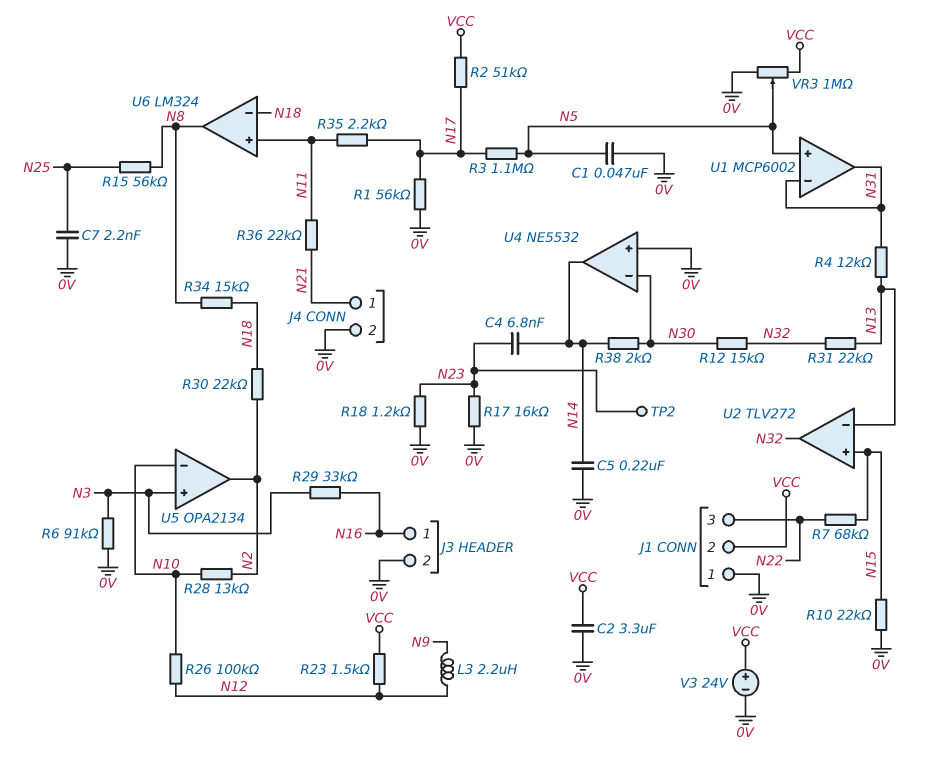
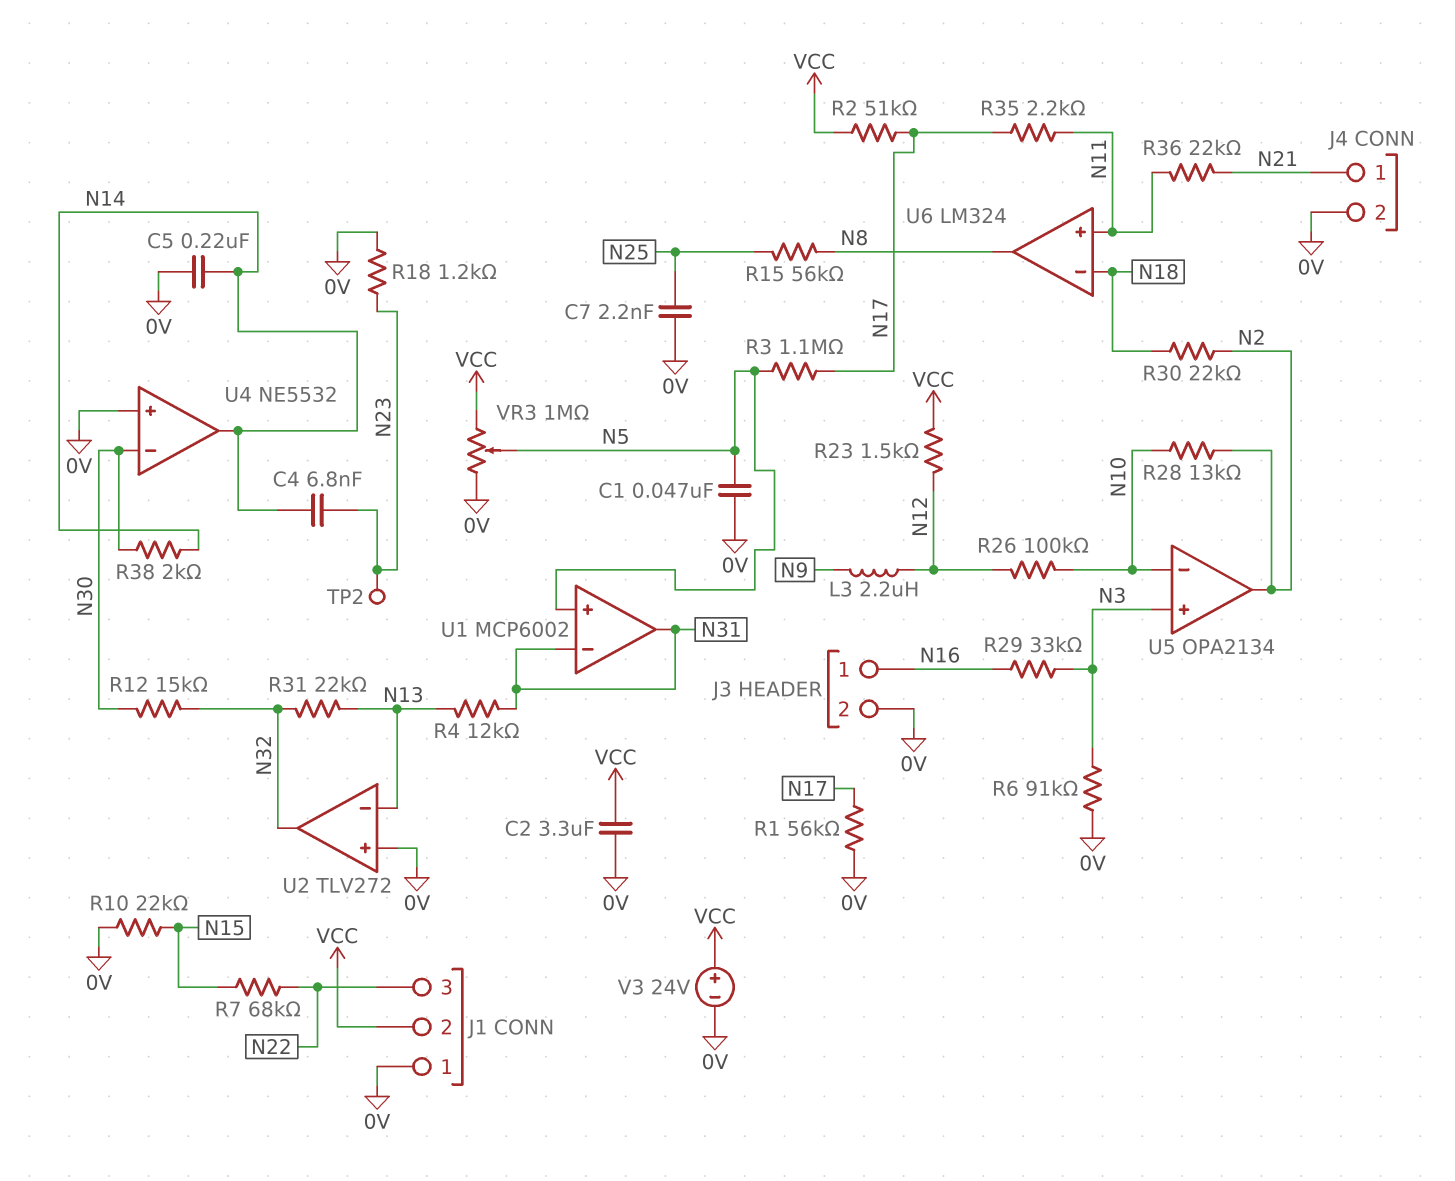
R17: 16k (0V, N23) -> none
R34: 15k (N8, N18) -> none
U2 pin in+: N15 -> 0V

